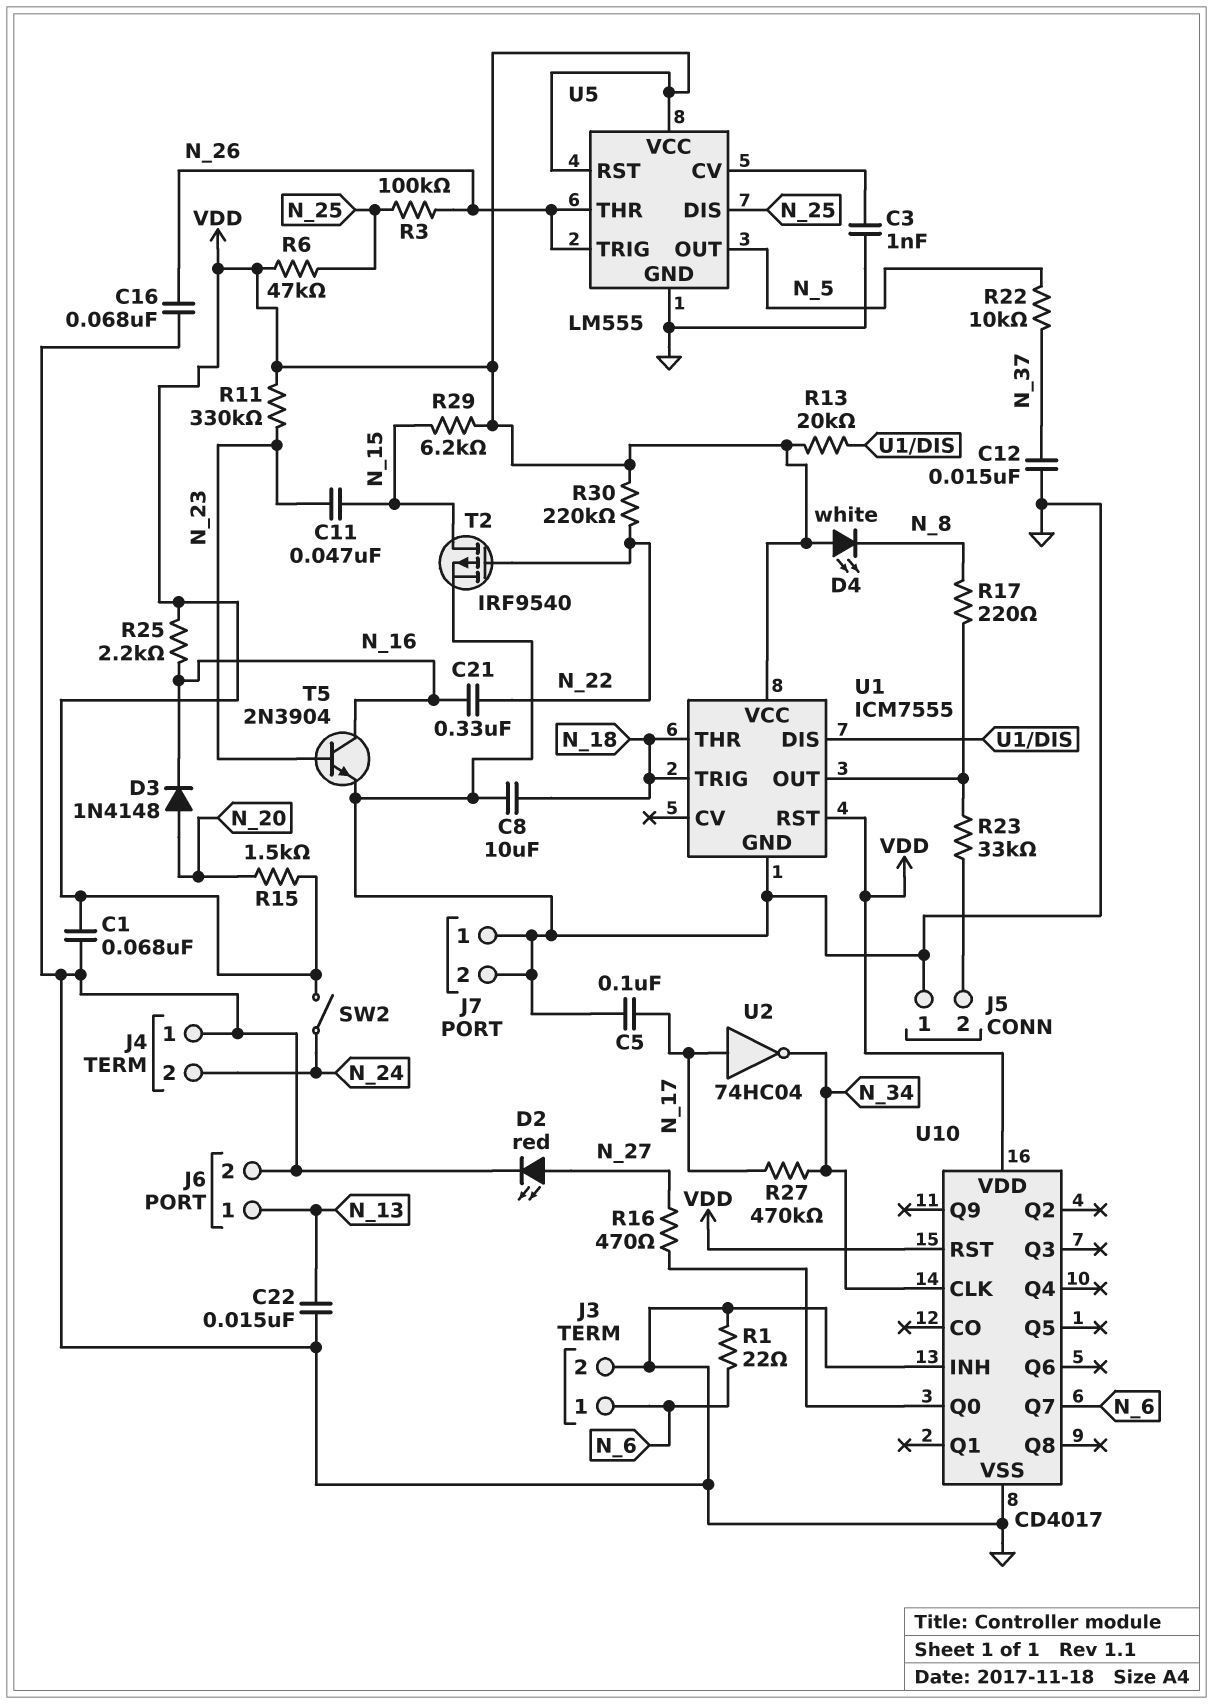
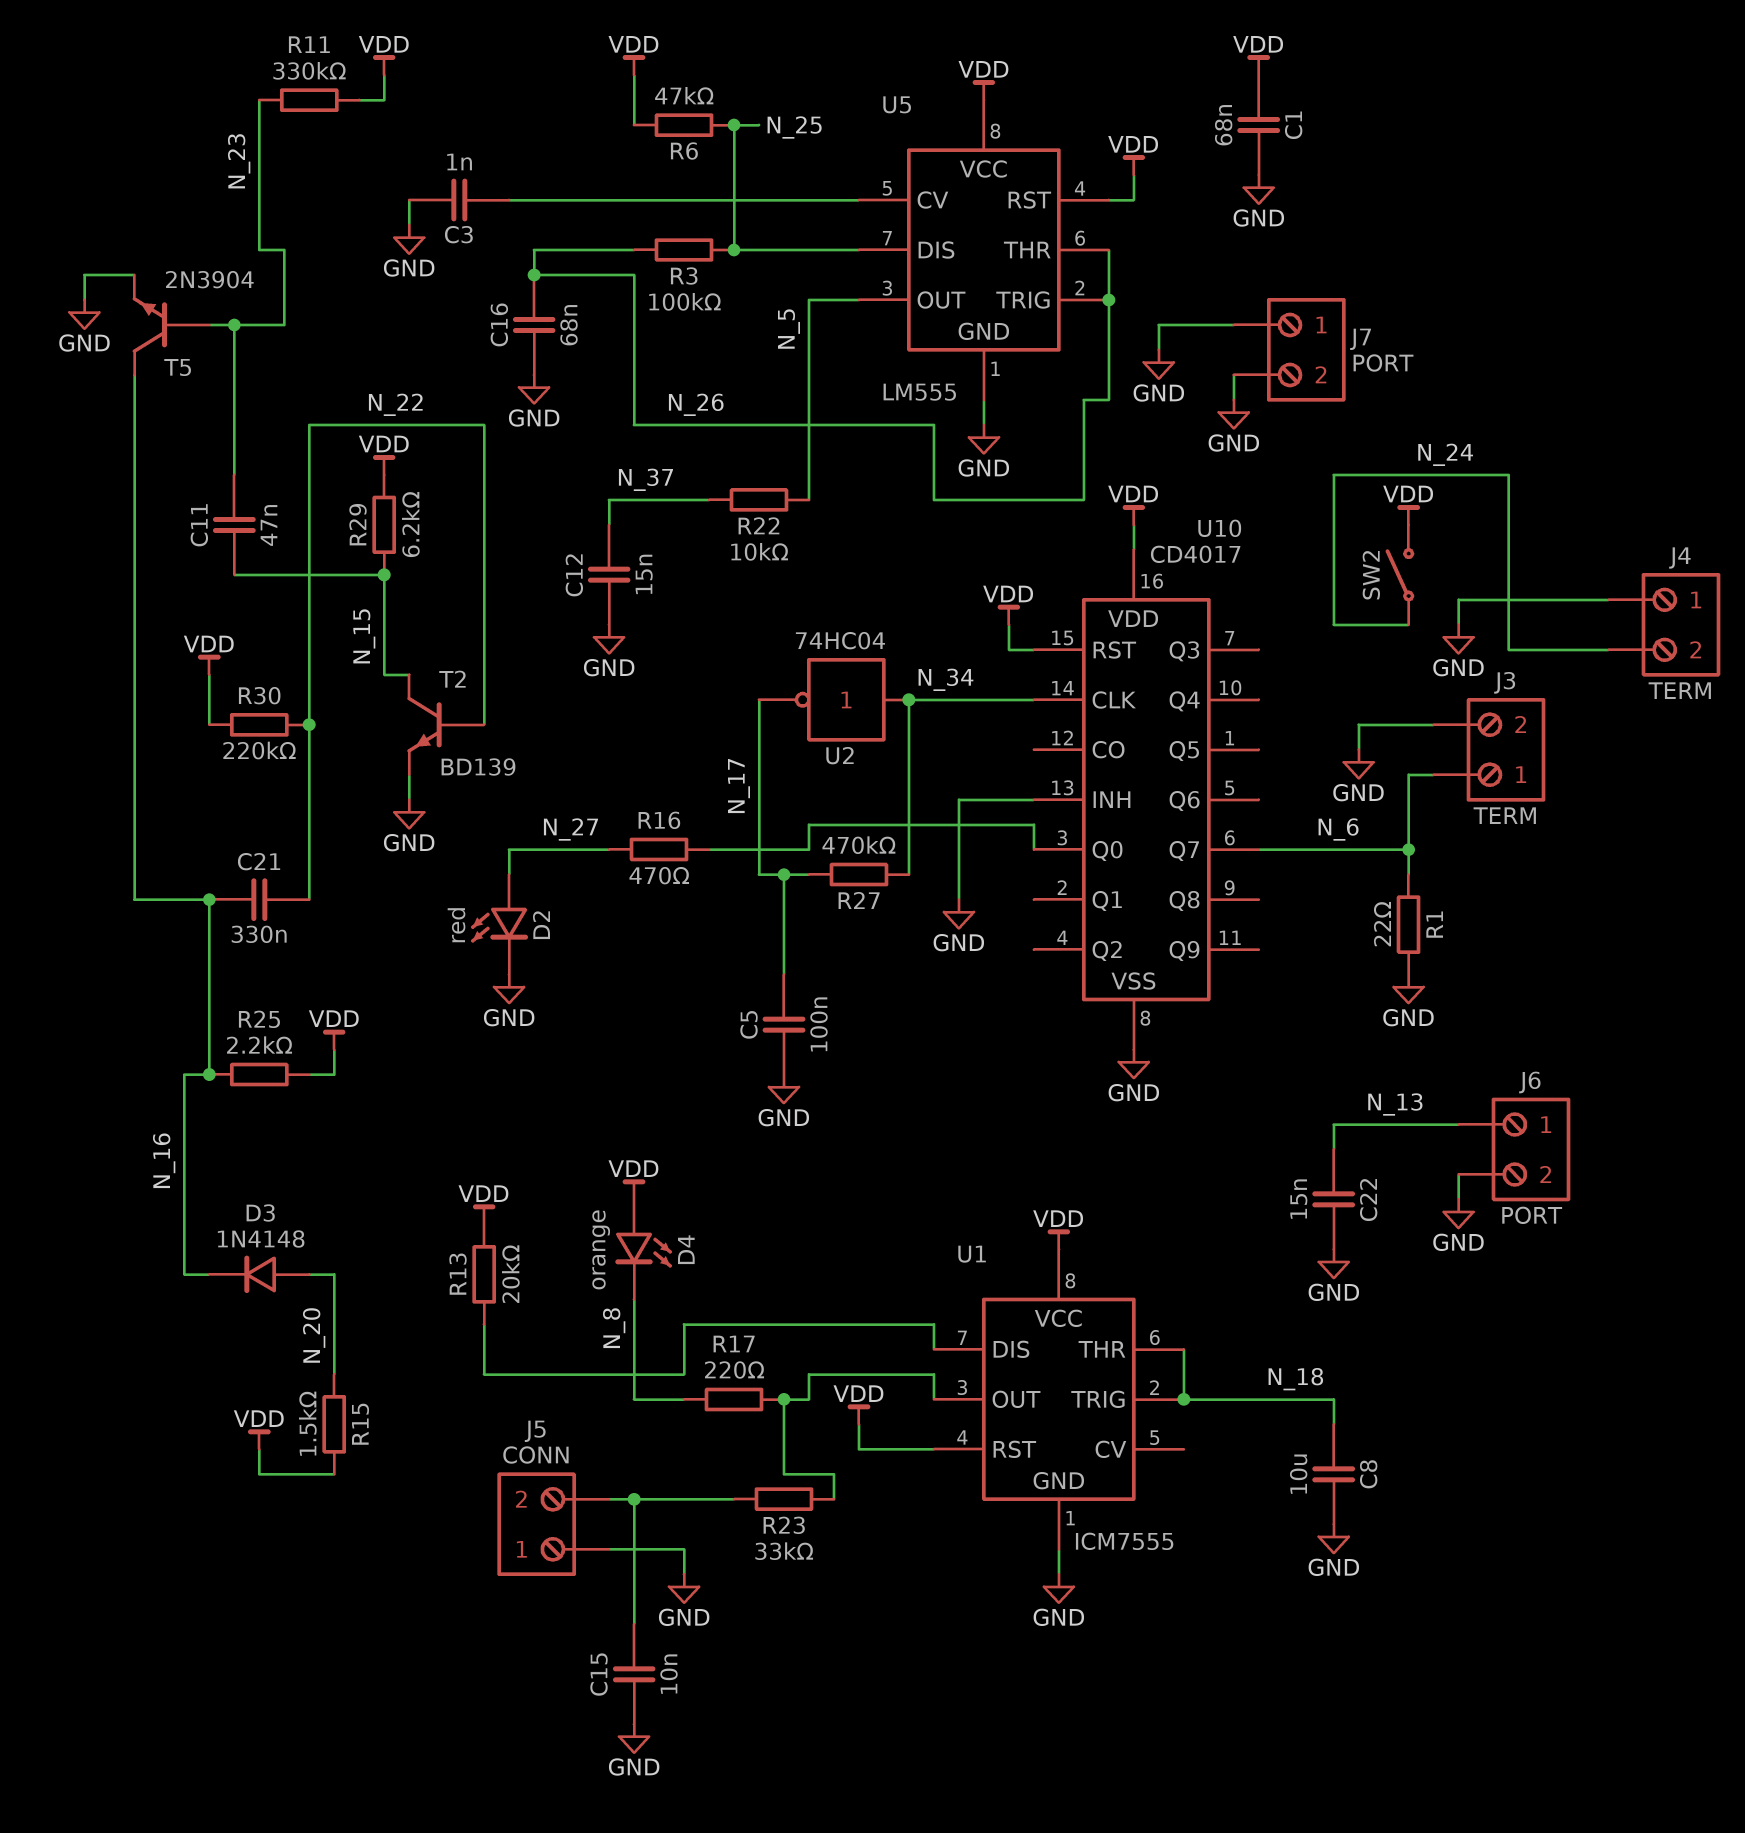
C15: none -> 10nF (GND, J5/2)
D4: LED white (A VDD, K N_8) -> LED orange (A VDD, K N_8)
T2: PMOS IRF9540 (G N_22, D N_15, S GND) -> NPN BD139 (B N_22, C N_15, E GND)
U2: NOT 74HC04 (in N_17, out N_34) -> NOT 74HC04 (in N_34, out N_17)

